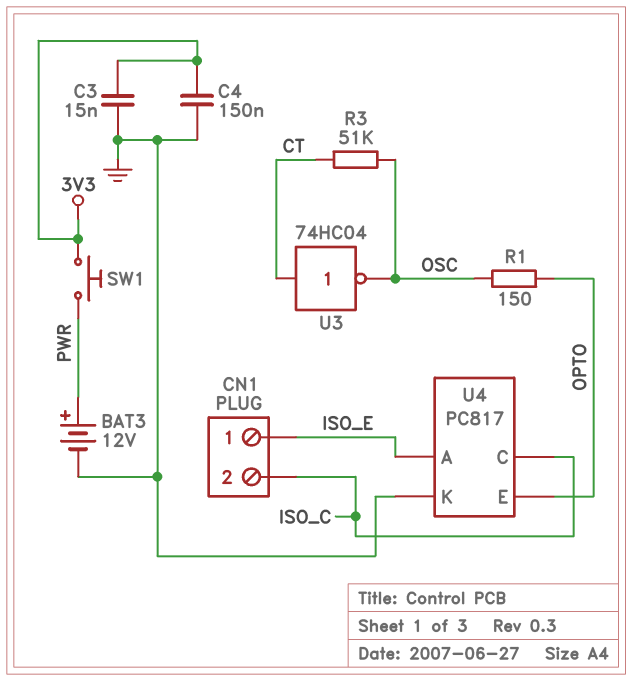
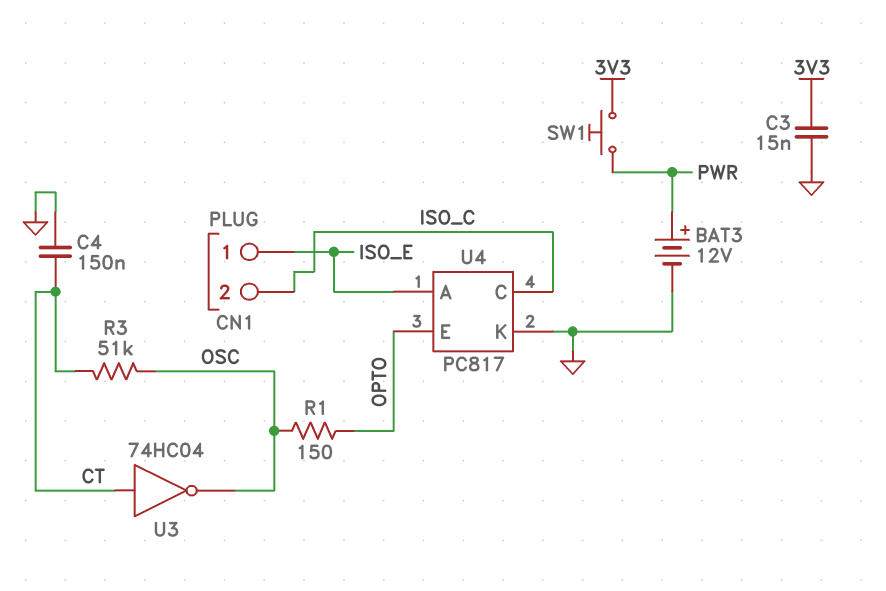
C4: 150nF (3V3, GND) -> 150nF (CT, GND)

